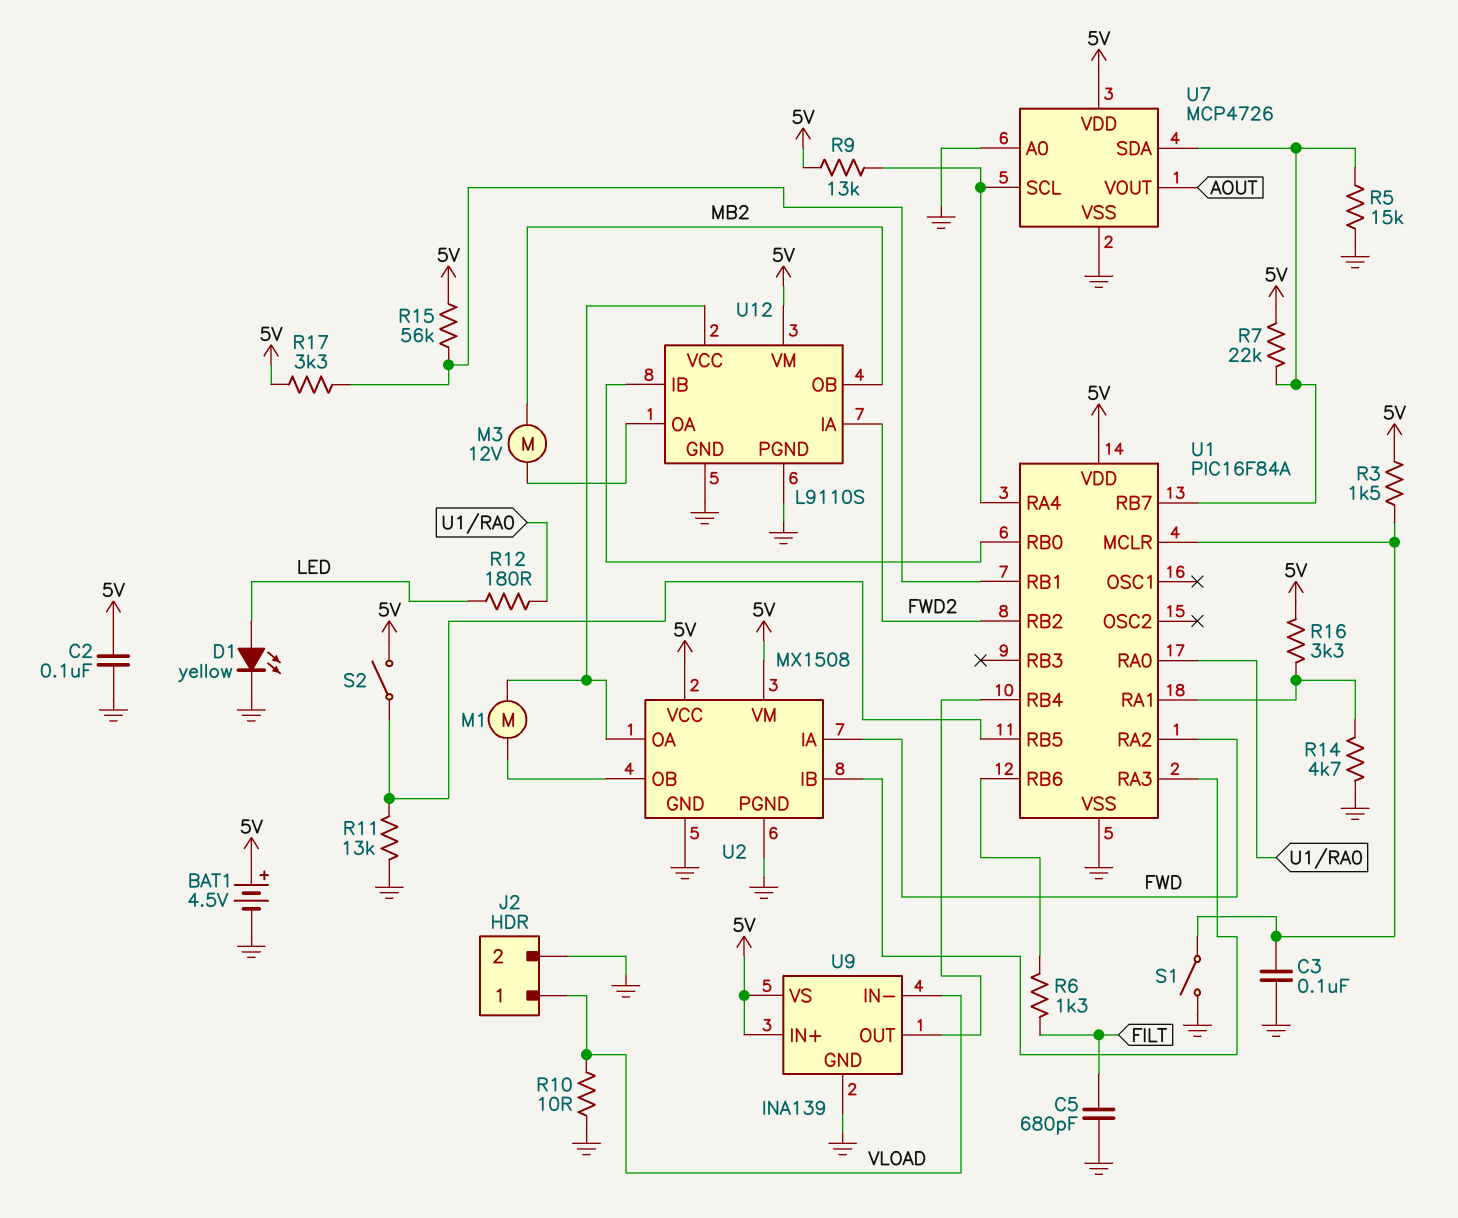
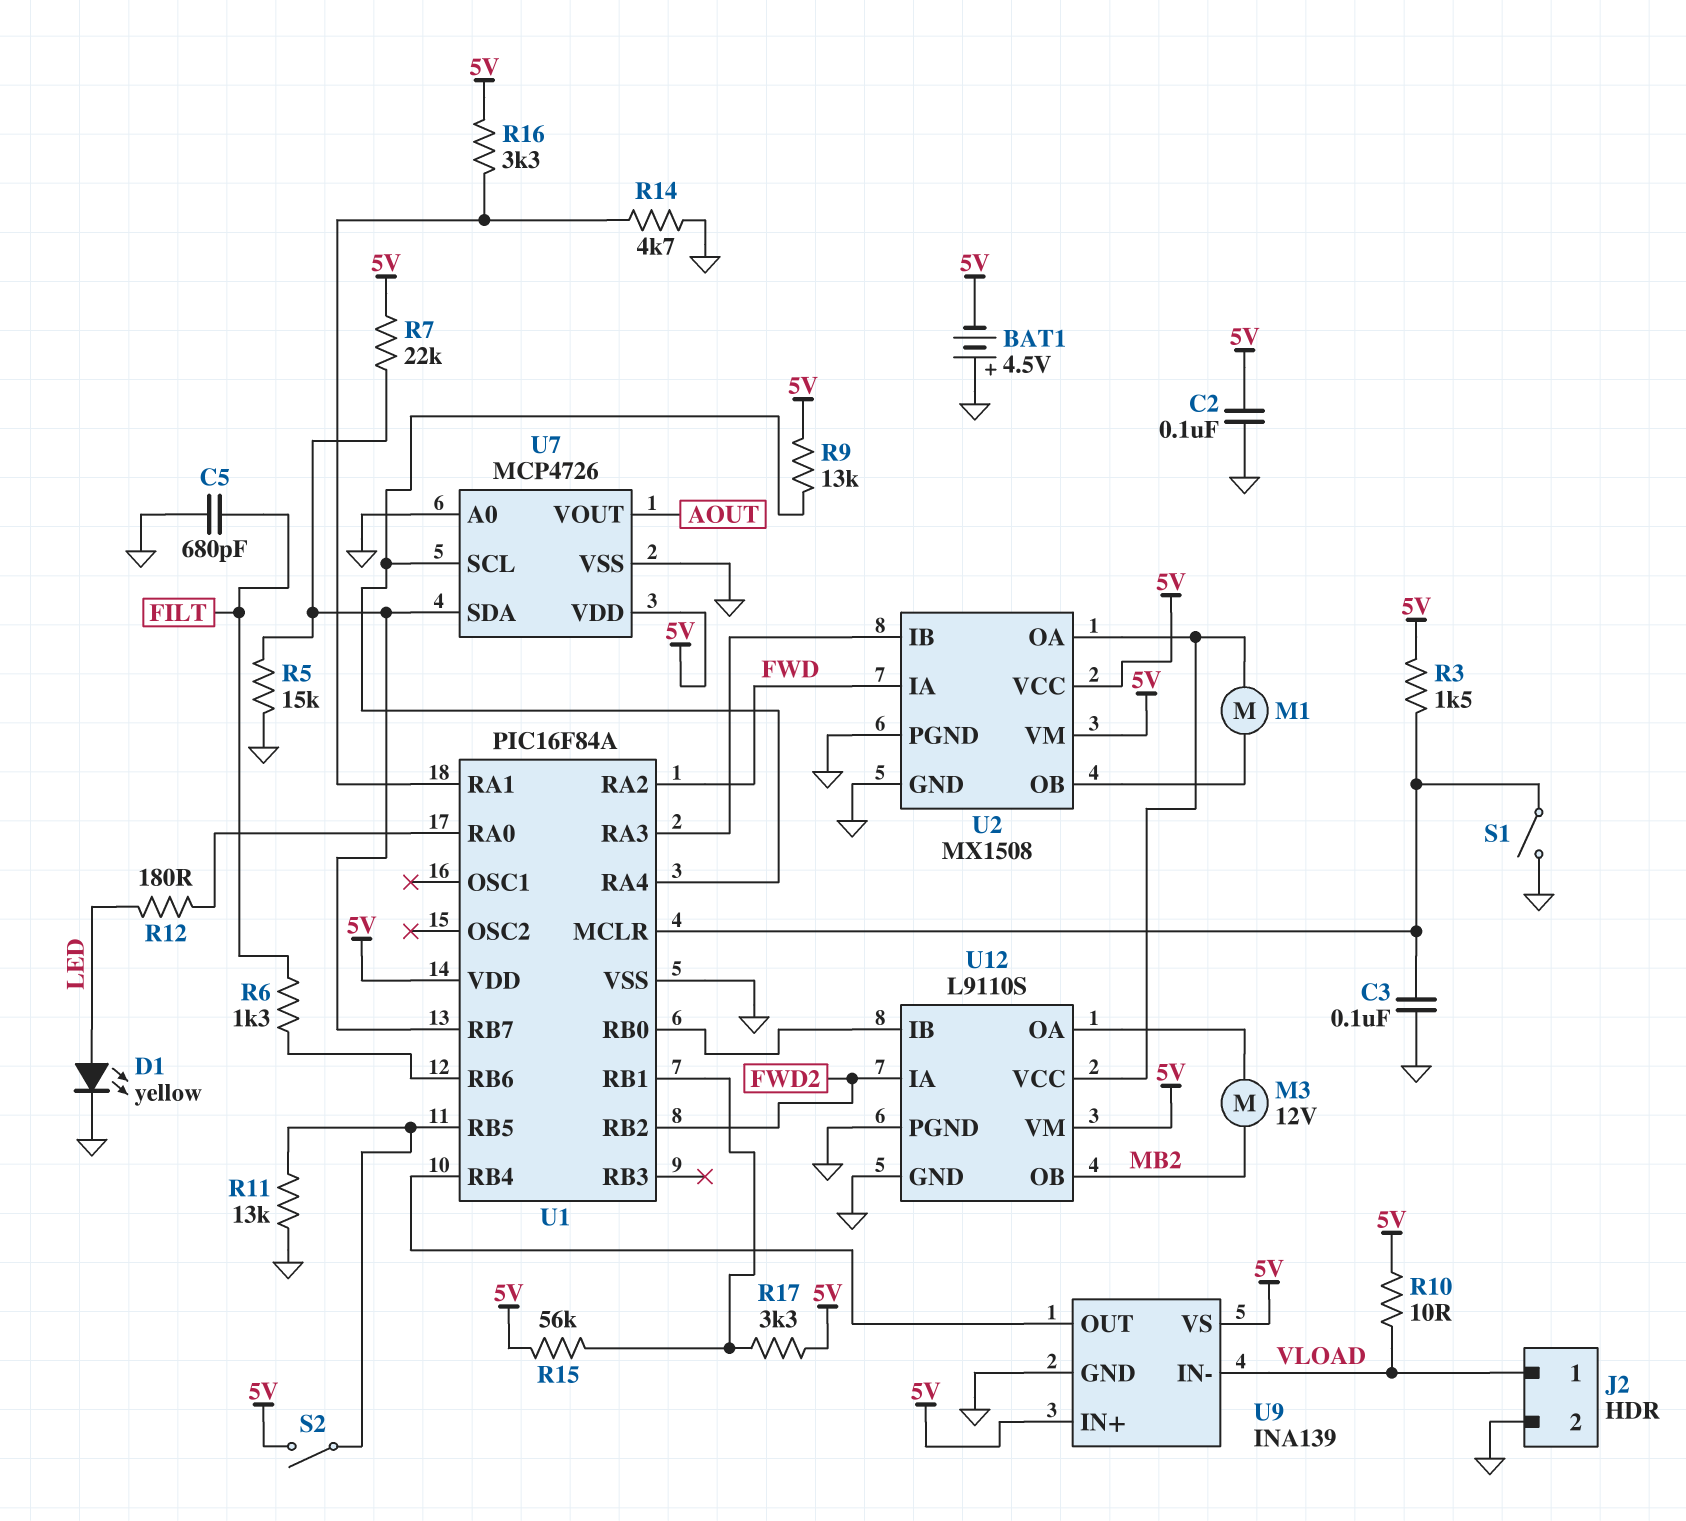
BAT1: 4.5V (plus 5V, minus GND) -> 4.5V (plus GND, minus 5V)
R10: 10 (GND, VLOAD) -> 10 (5V, VLOAD)

